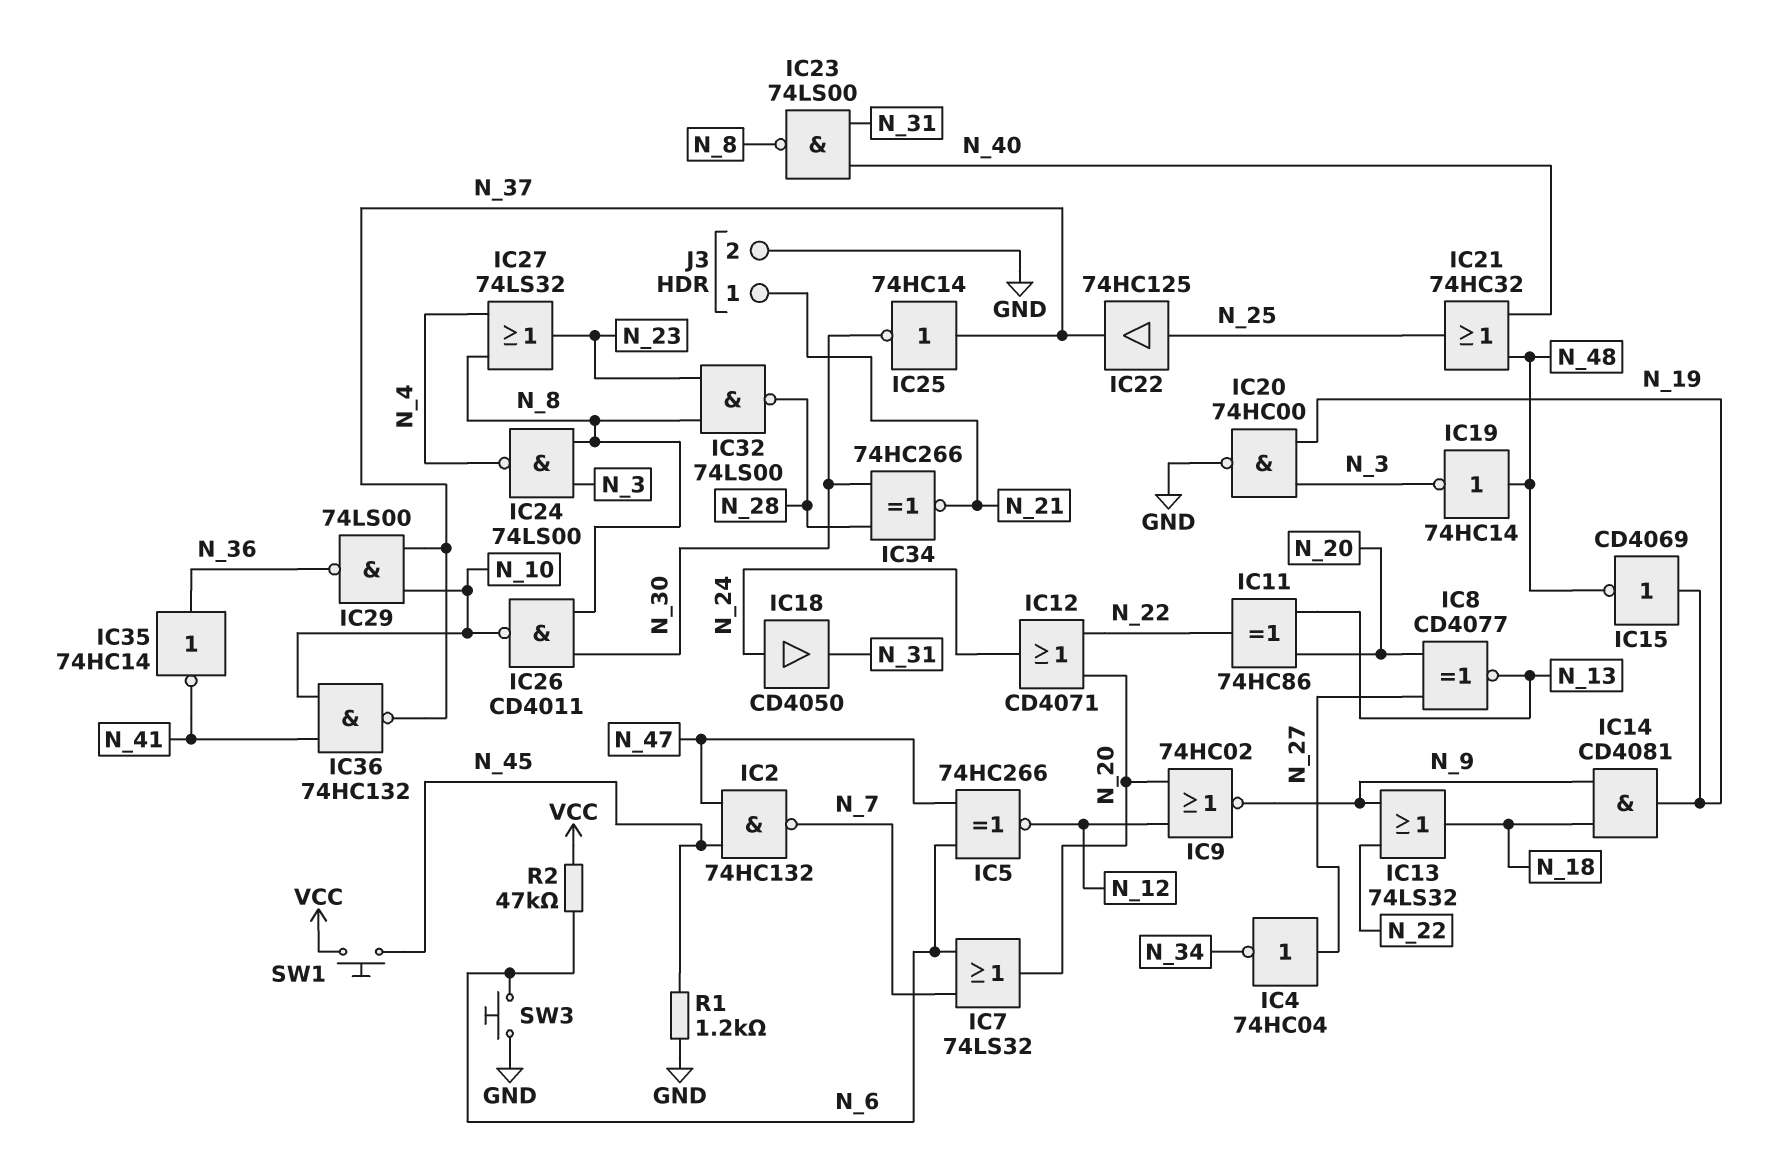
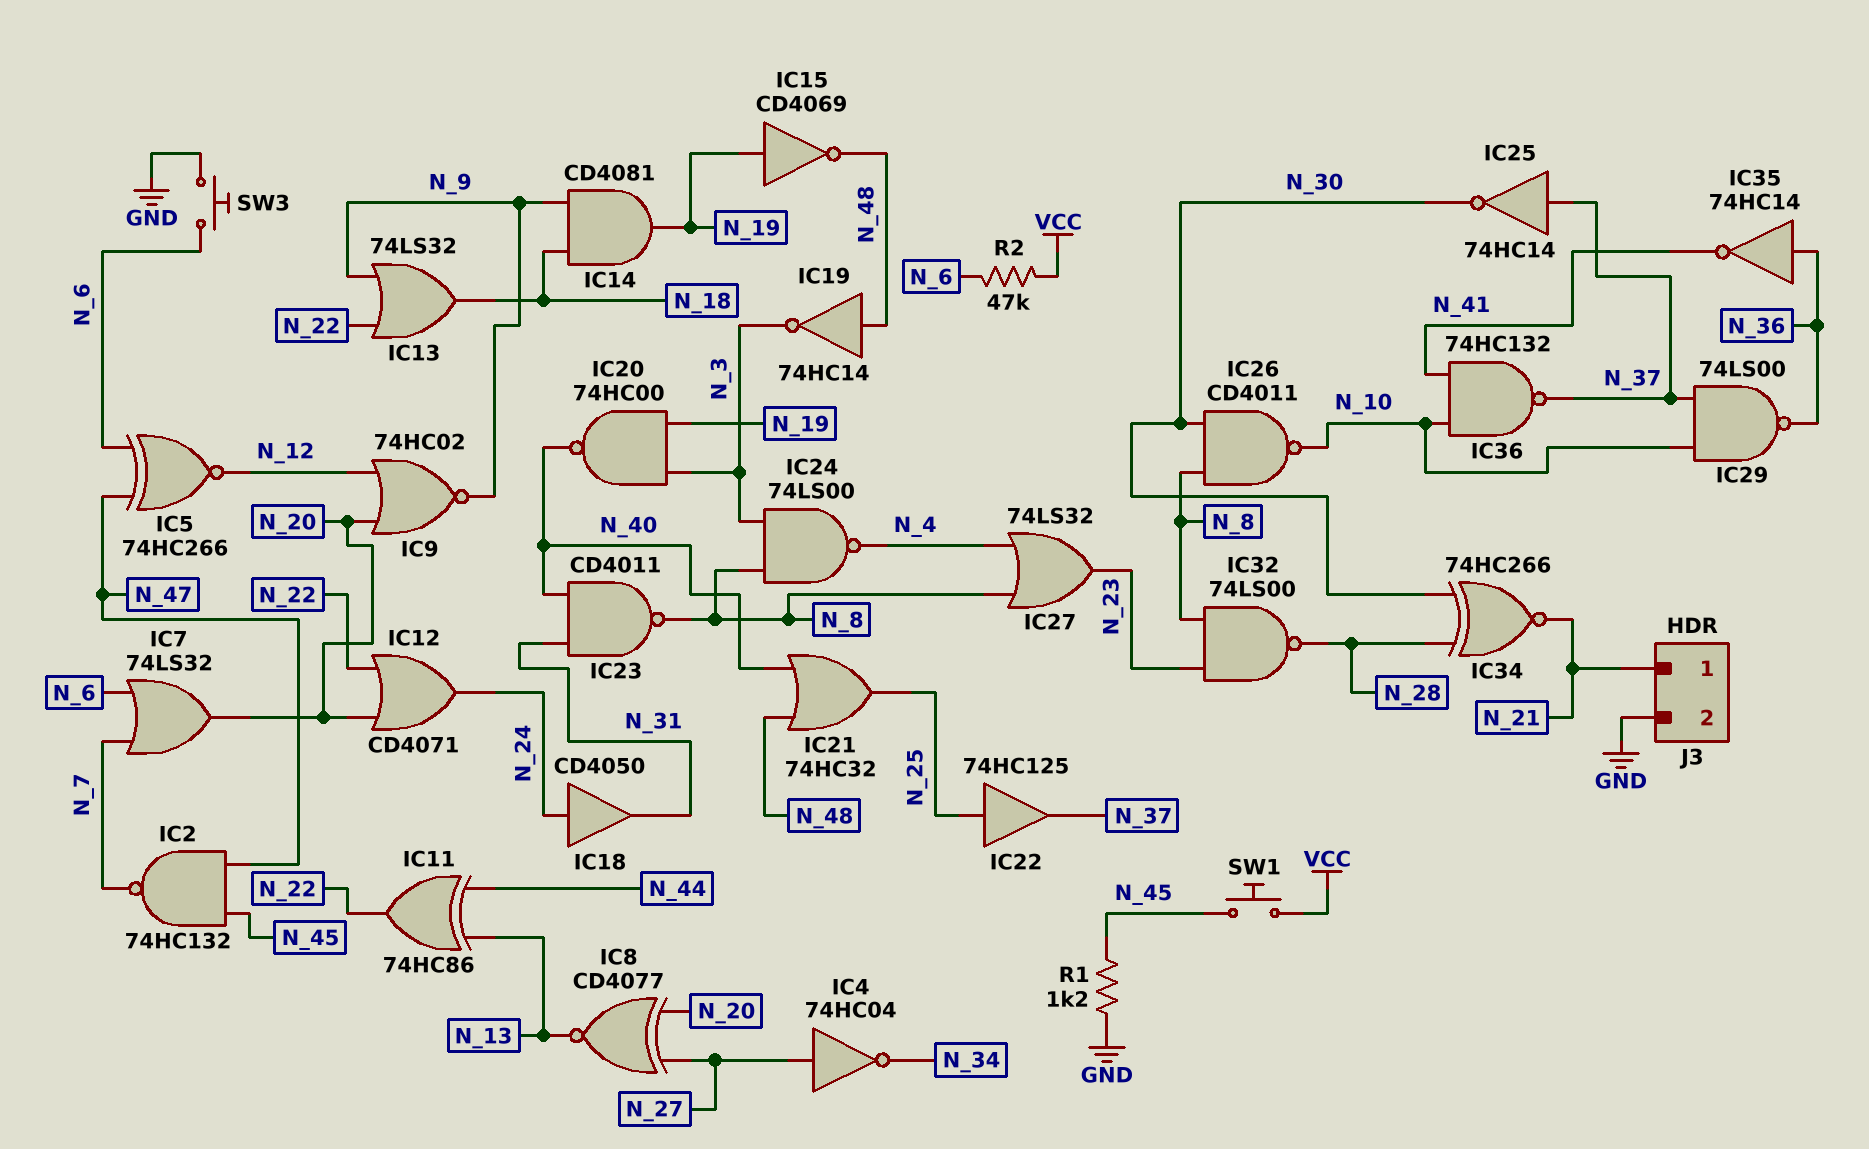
IC11: XOR 74HC86 (in N_13, in N_20, out N_22) -> XOR 74HC86 (in N_13, in N_44, out N_22)
IC20: NAND 74HC00 (in N_3, in N_19, out GND) -> NAND 74HC00 (in N_3, in N_19, out N_40)
IC23: NAND 74LS00 (in N_31, in N_40, out N_8) -> NAND CD4011 (in N_31, in N_40, out N_8)

